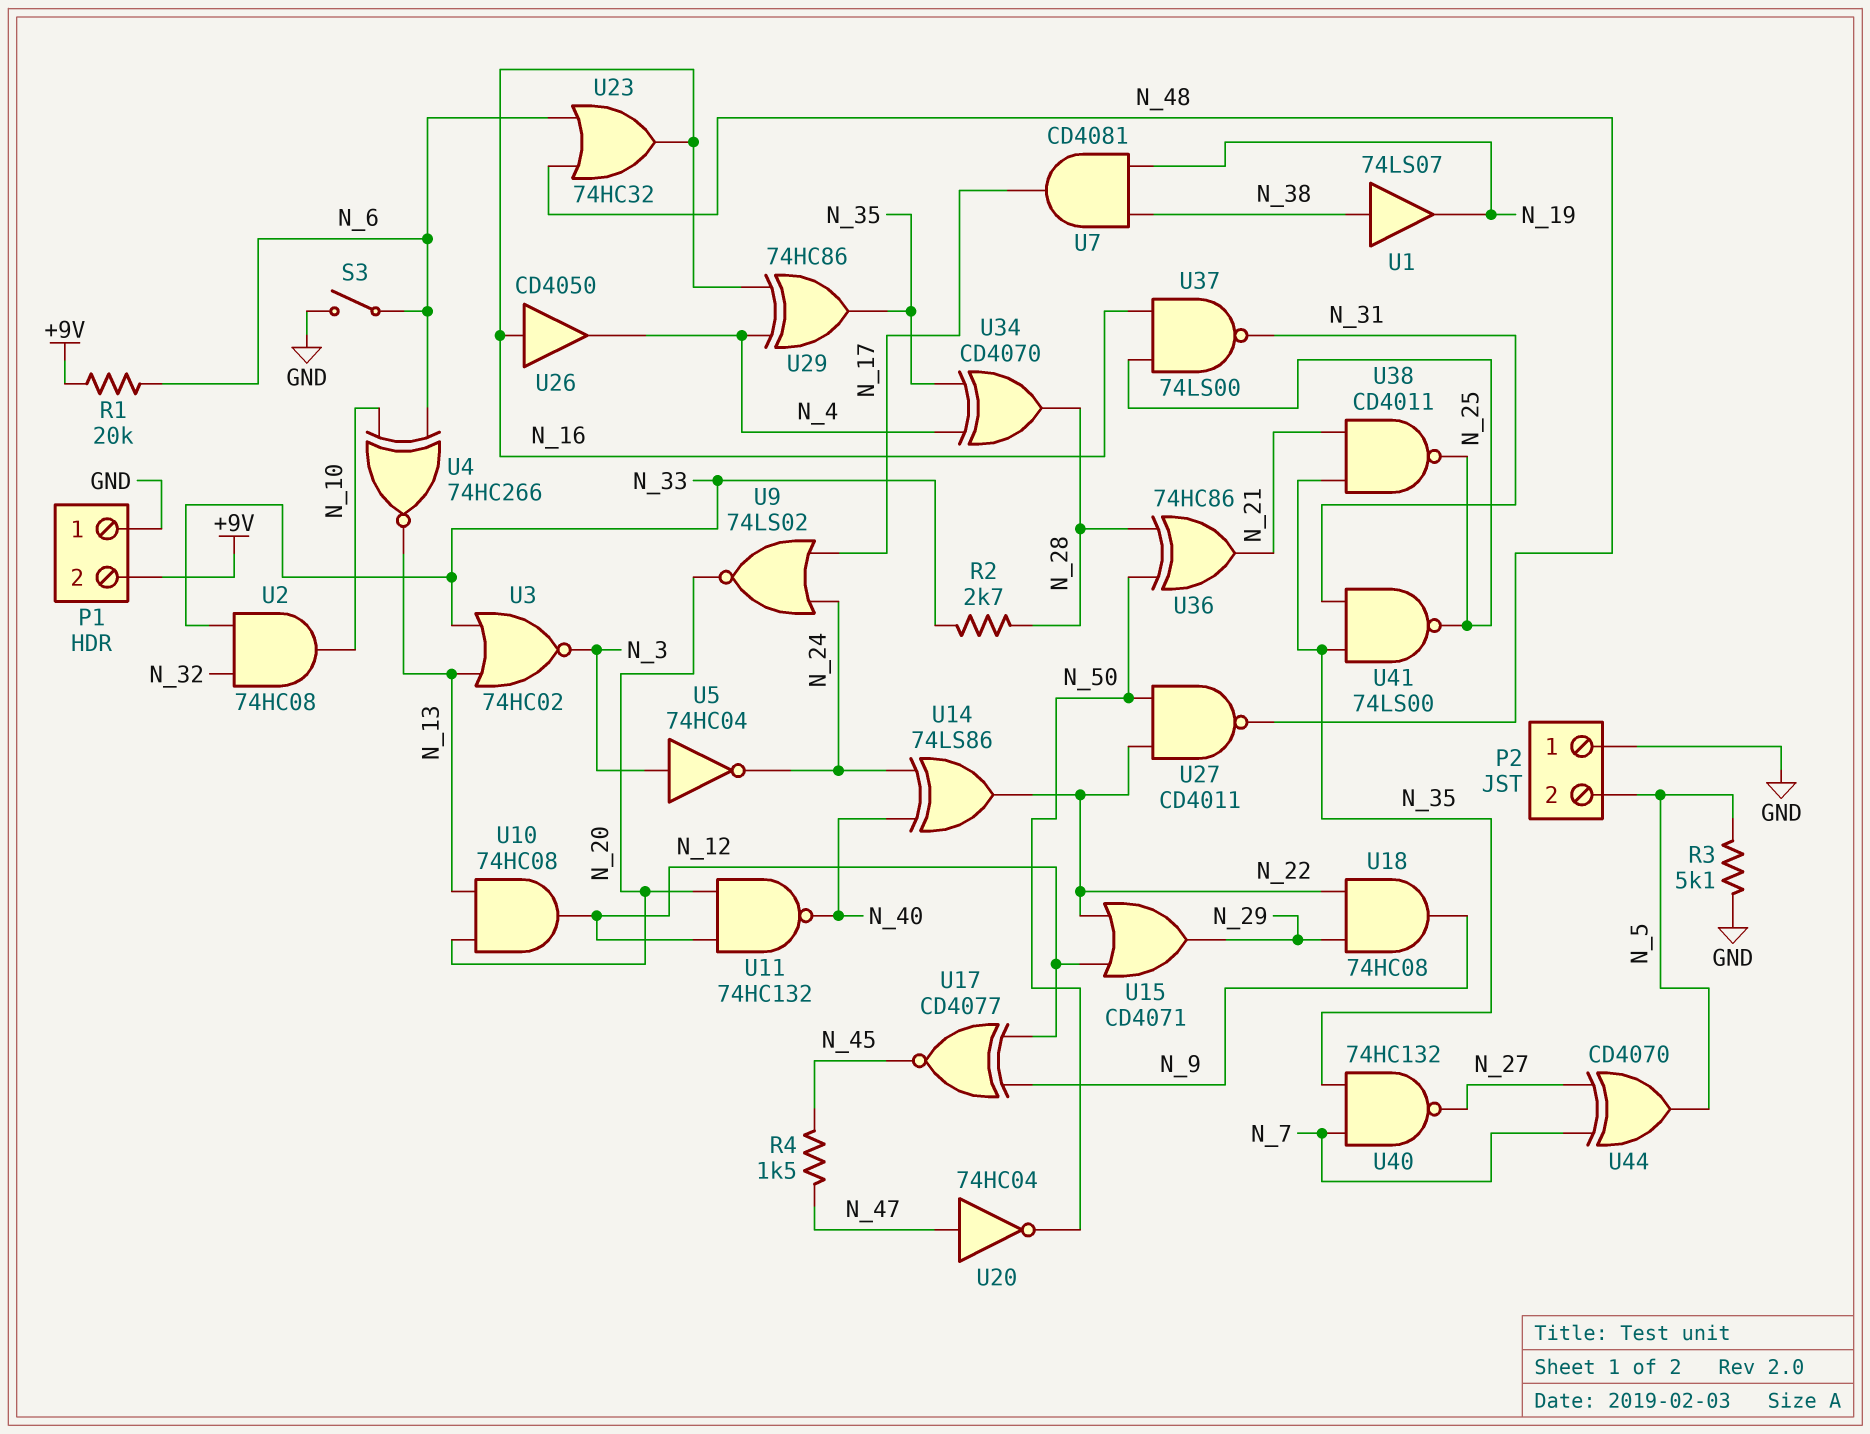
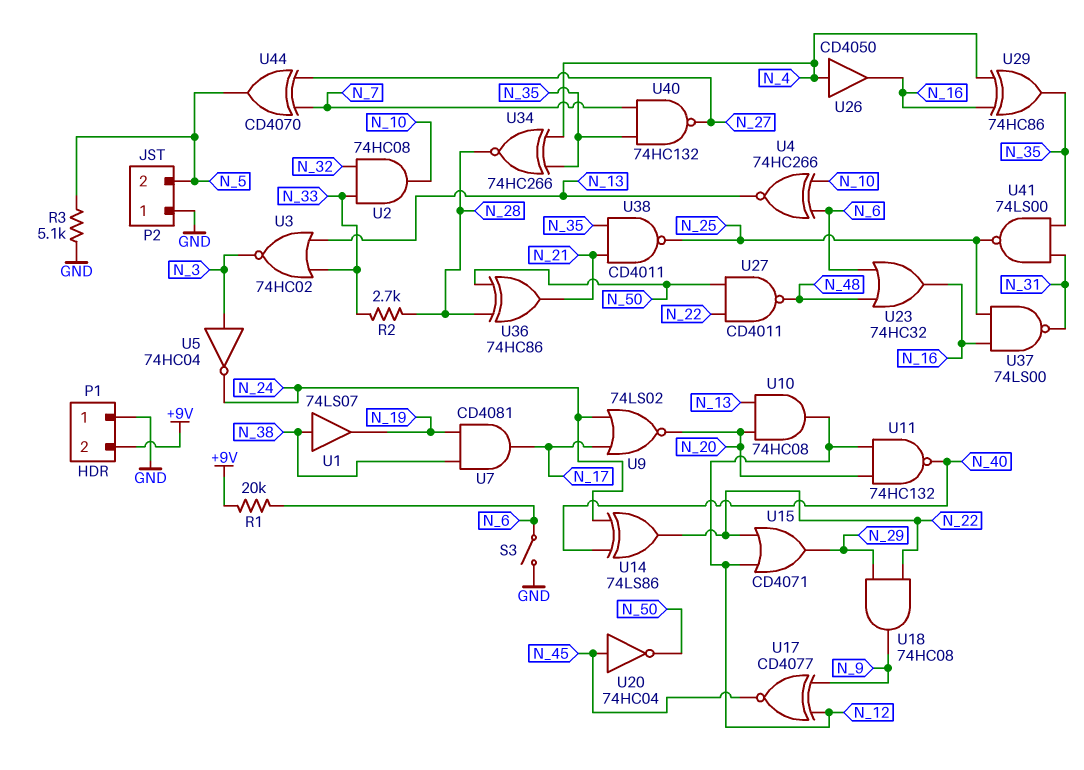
R4: 1.5k (N_45, N_47) -> none
U20: NOT 74HC04 (in N_47, out N_50) -> NOT 74HC04 (in N_45, out N_50)
U26: buffer CD4050 (in N_16, out N_4) -> buffer CD4050 (in N_4, out N_16)
U34: XOR CD4070 (in N_4, in N_35, out N_28) -> XNOR 74HC266 (in N_4, in N_35, out N_28)

